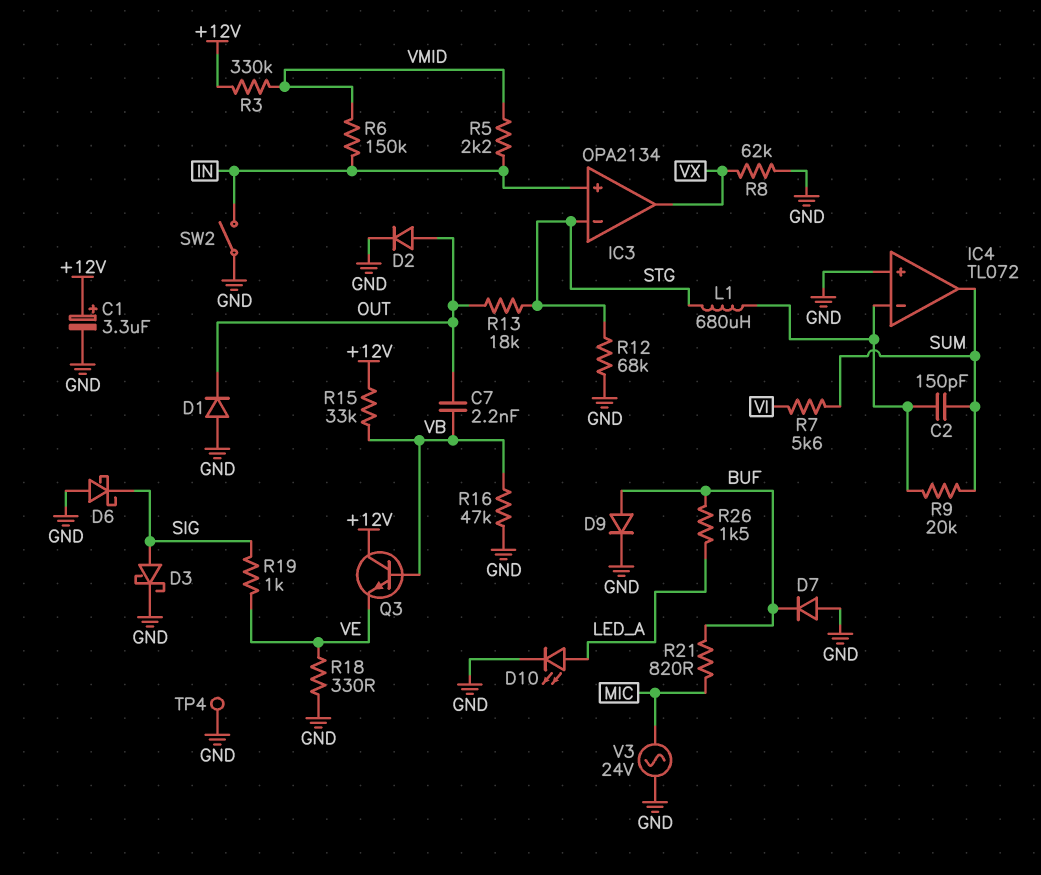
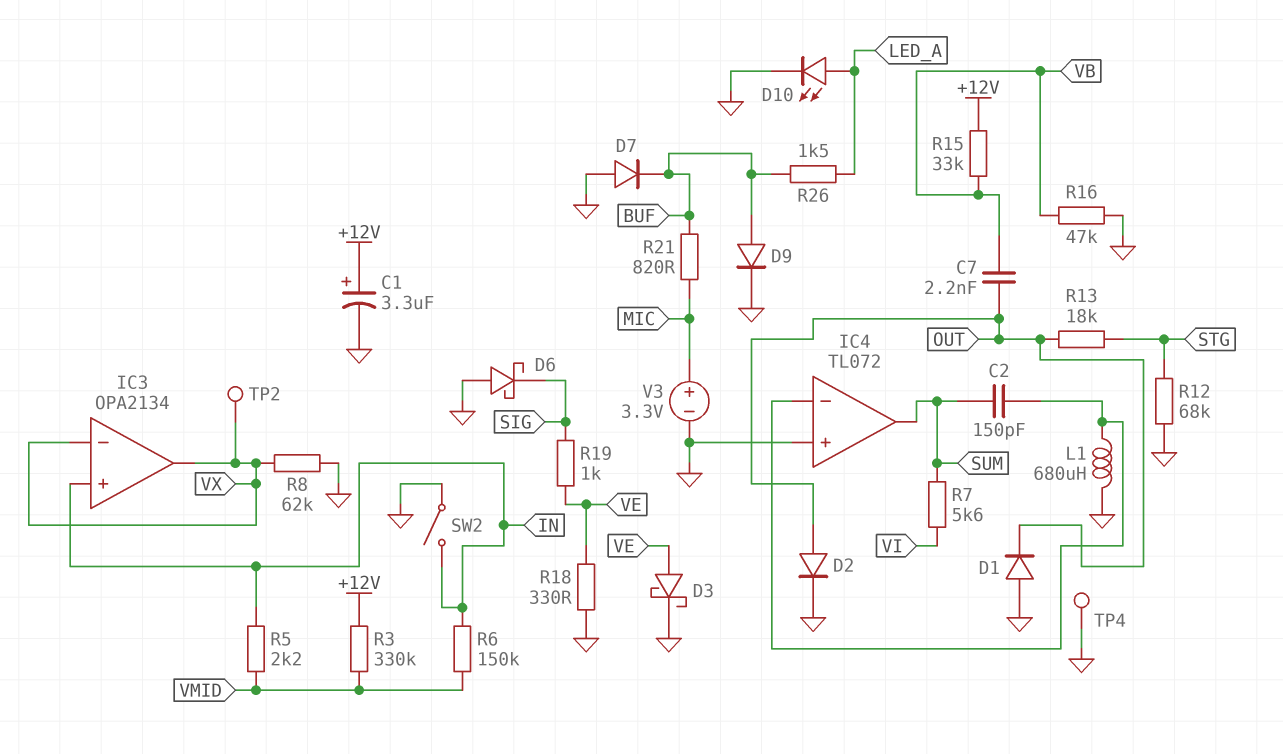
D3: schottky (A SIG, K GND) -> schottky (A VE, K GND)
IC3 pin in-: STG -> VX
L1: 680uH (IC4/in-, STG) -> 680uH (GND, IC4/in-)
Q3: NPN (B VB, C +12V, E VE) -> none
R9: 20k (IC4/in-, SUM) -> none
TP2: none -> test point (VX)
V3: AC 24V (GND, MIC) -> 3.3V (plus MIC, minus GND)

